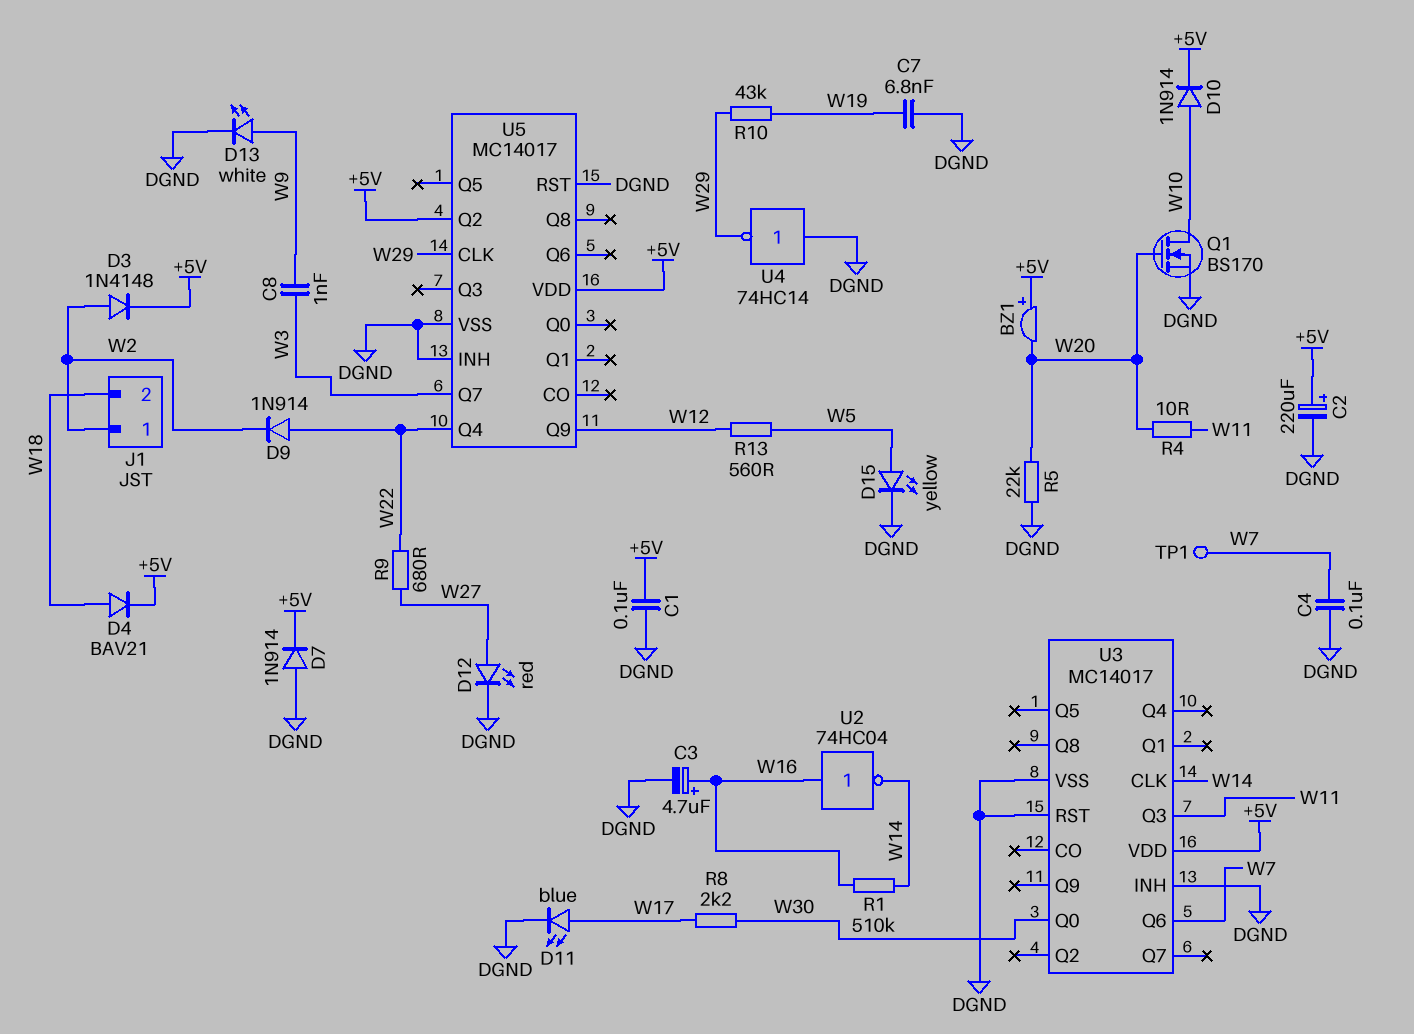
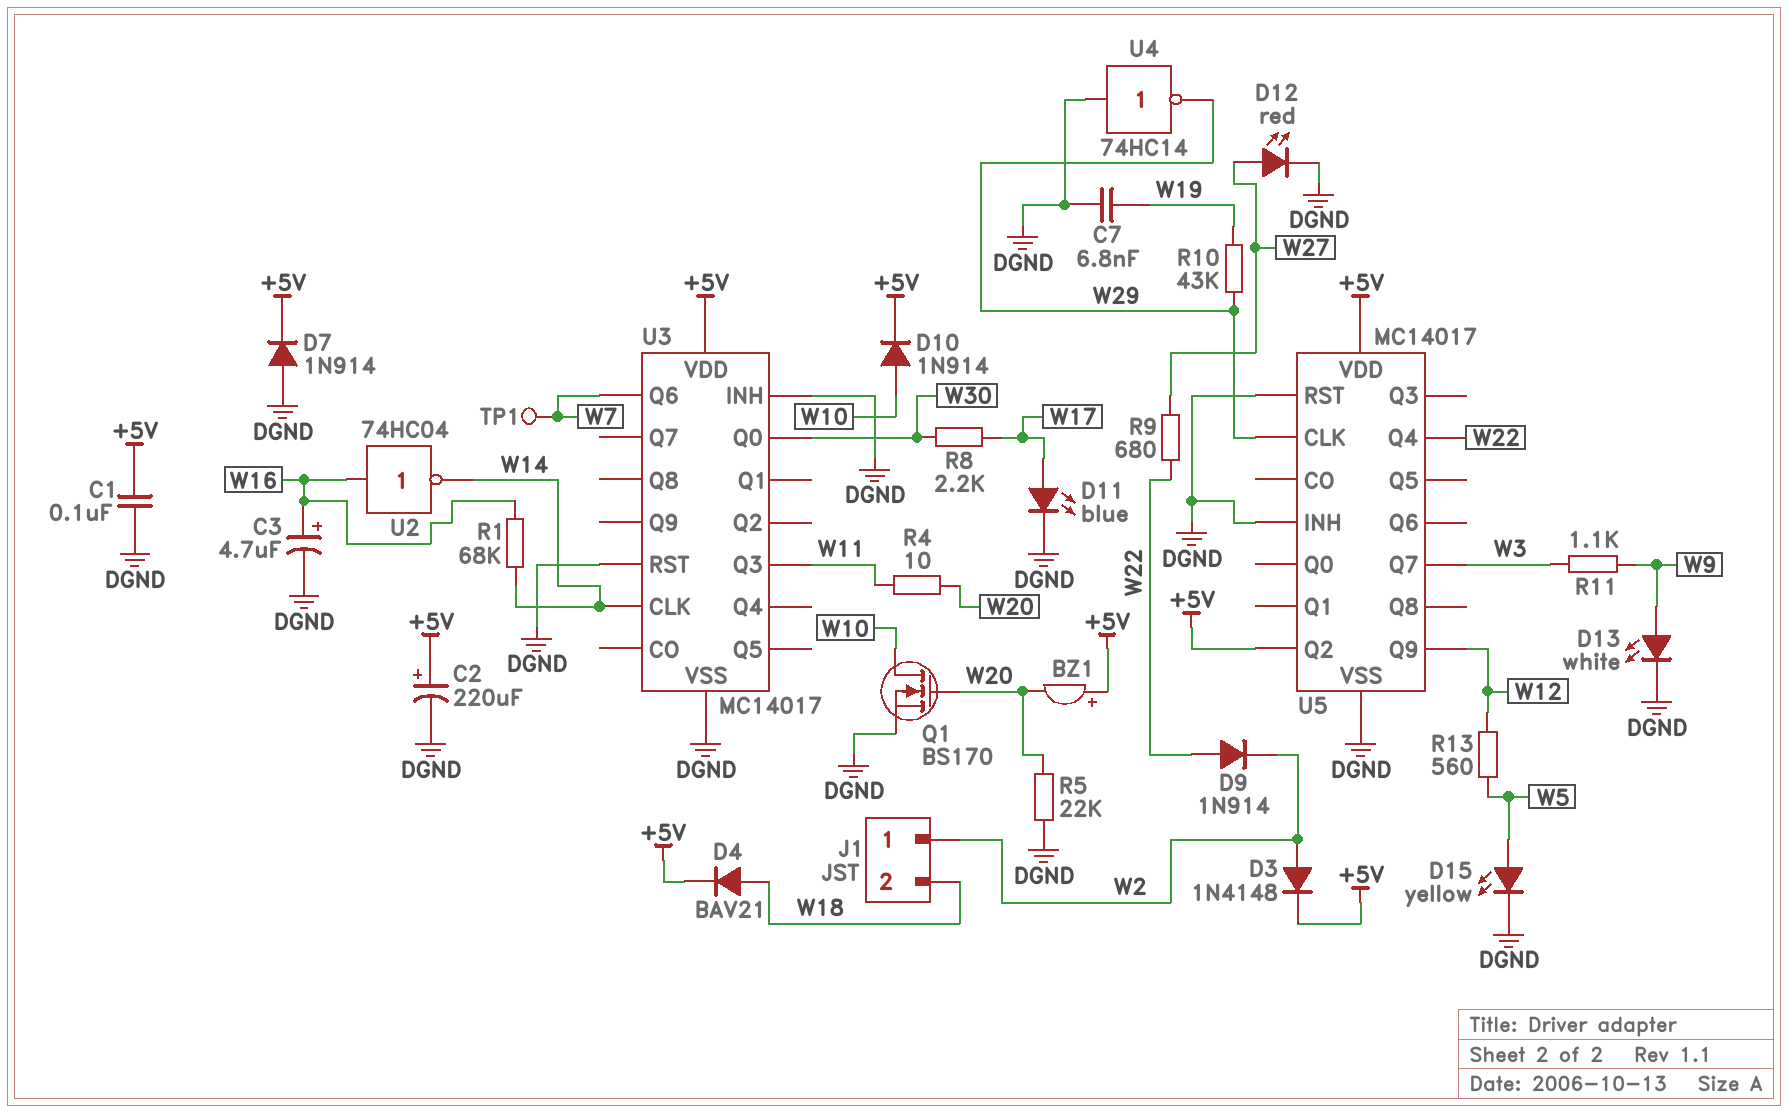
C4: 100nF (DGND, W7) -> none
C8: 1nF (W3, W9) -> none
R1: 510k (W14, W16) -> 68k (W14, W16)
R11: none -> 1.1k (W3, W9)

